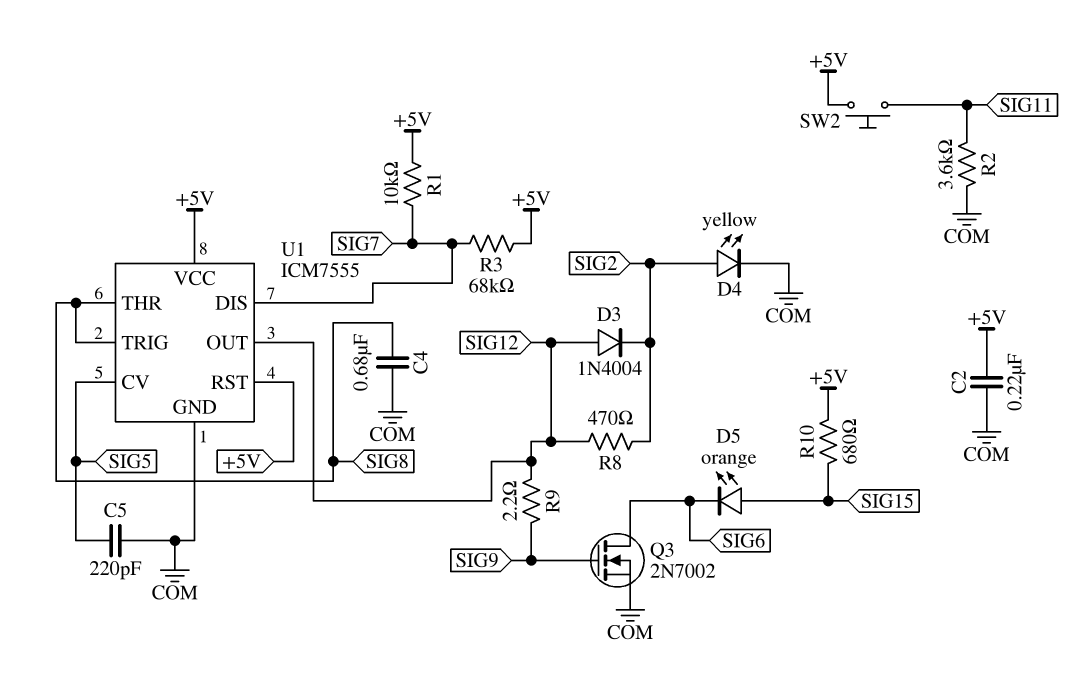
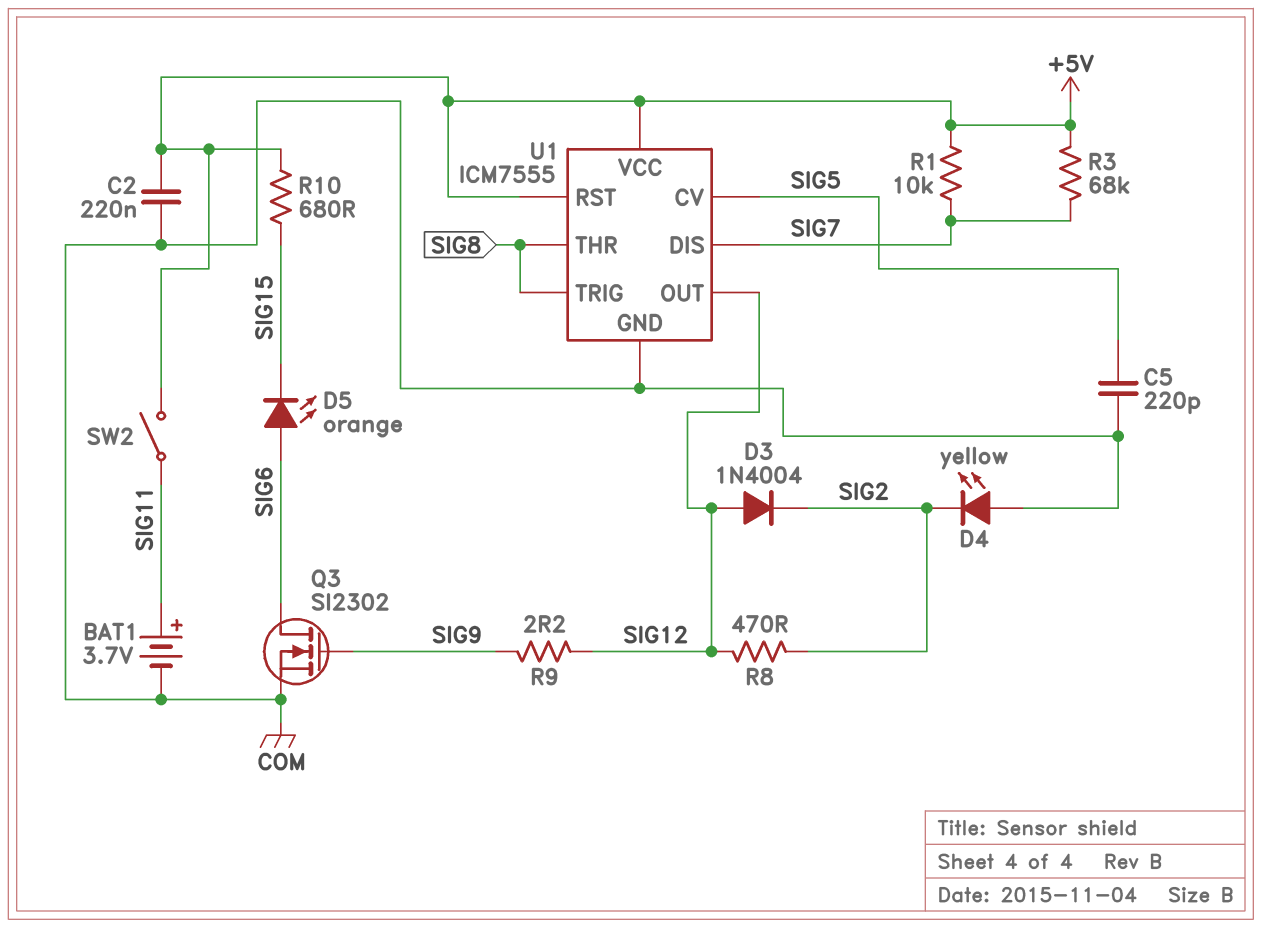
BAT1: none -> 3.7V (plus SIG11, minus COM)
C4: 680nF (COM, SIG8) -> none
D4: LED yellow (A SIG2, K COM) -> LED yellow (A COM, K SIG2)
D5: LED orange (A SIG15, K SIG6) -> LED orange (A SIG6, K SIG15)
Q3: NMOS 2N7002 (G SIG9, D SIG6, S COM) -> NMOS SI2302 (G SIG9, D SIG6, S COM)
R2: 3.6k (COM, SIG11) -> none
SW2: button (+5V, SIG11) -> switch (+5V, SIG11)

